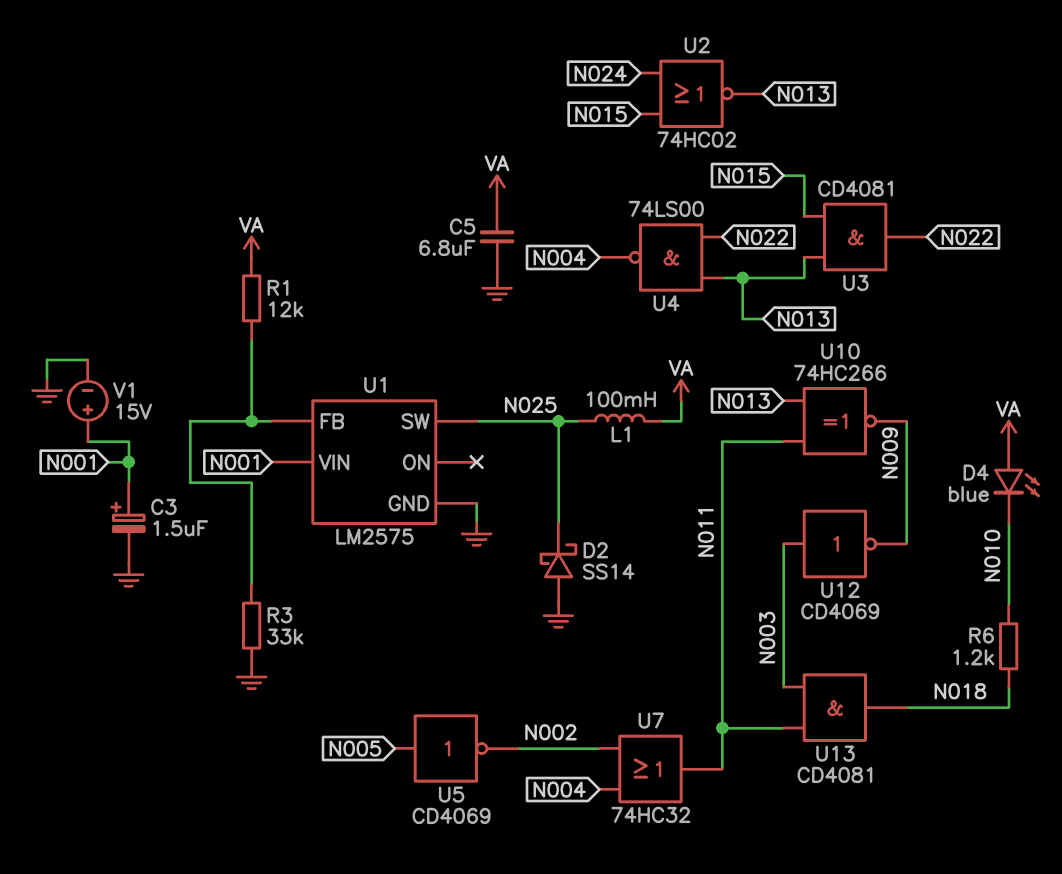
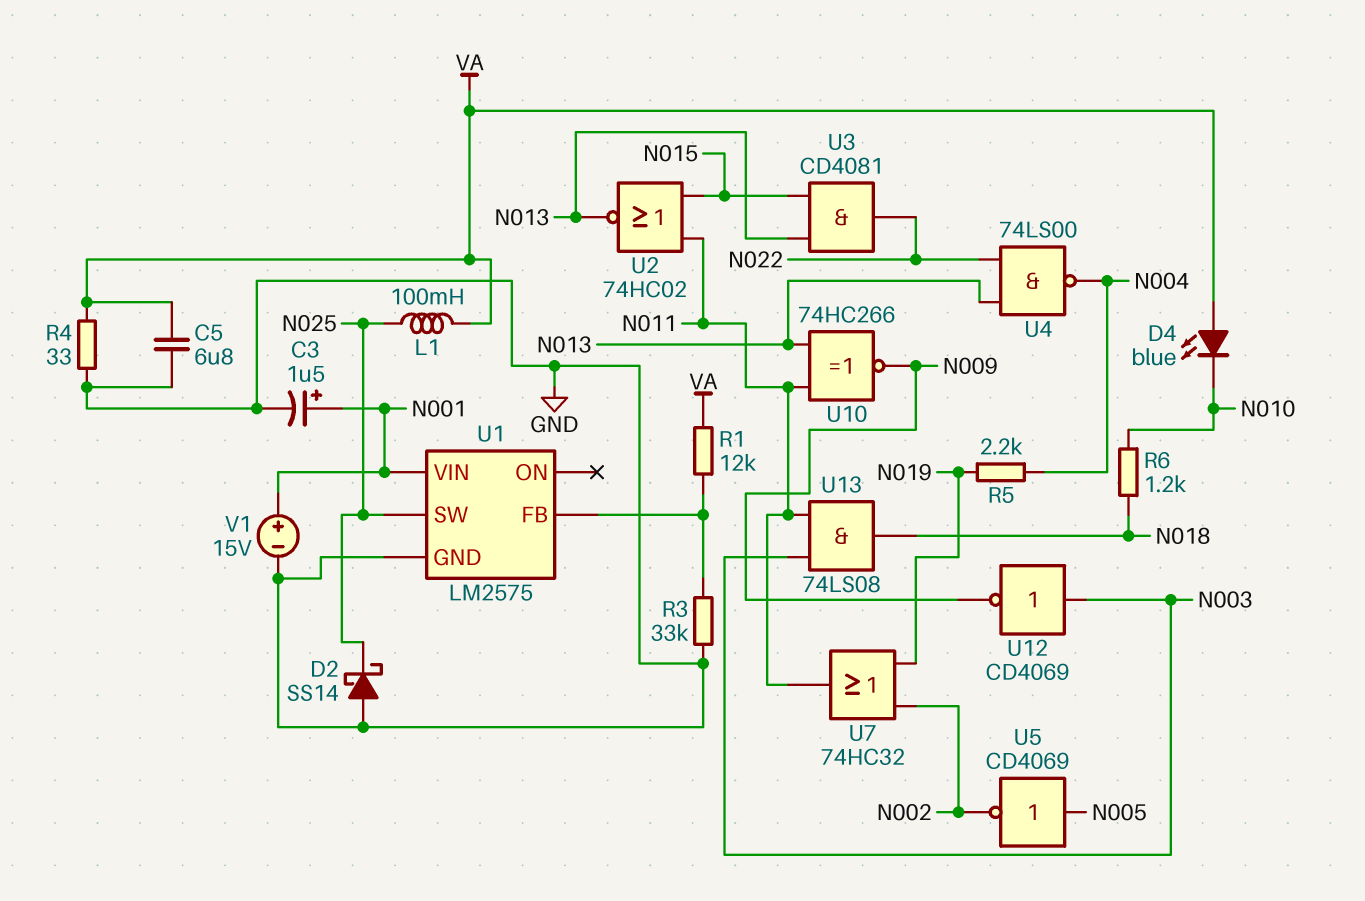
R4: none -> 33 (GND, VA)
R5: none -> 2.2k (N004, N019)
U2: NOR 74HC02 (in N015, in N024, out N013) -> NOR 74HC02 (in N011, in N015, out N013)
U7: OR 74HC32 (in N002, in N004, out N011) -> OR 74HC32 (in N002, in N019, out N011)
U13: AND CD4081 (in N003, in N011, out N018) -> AND 74LS08 (in N003, in N011, out N018)

